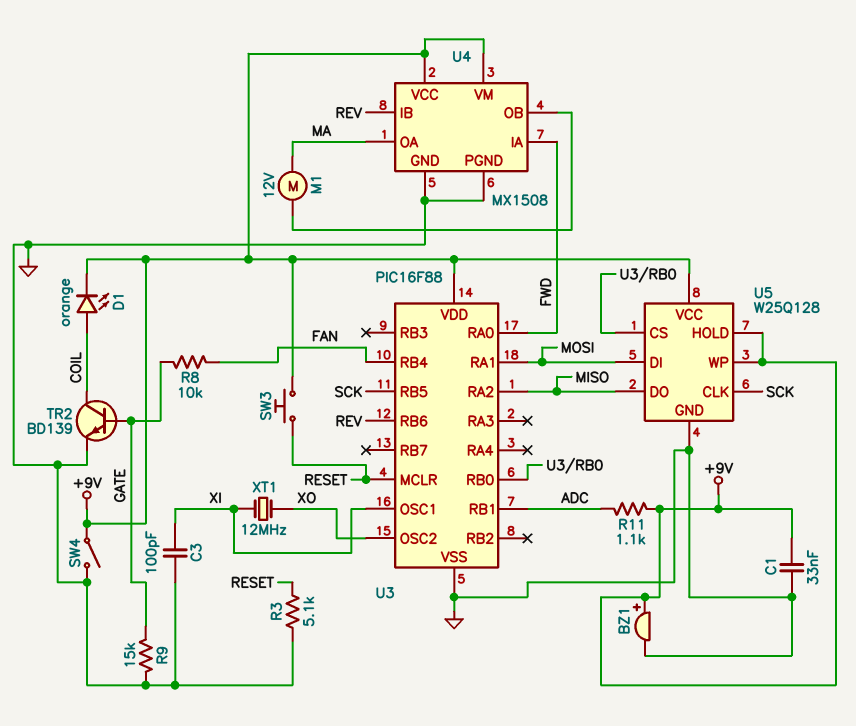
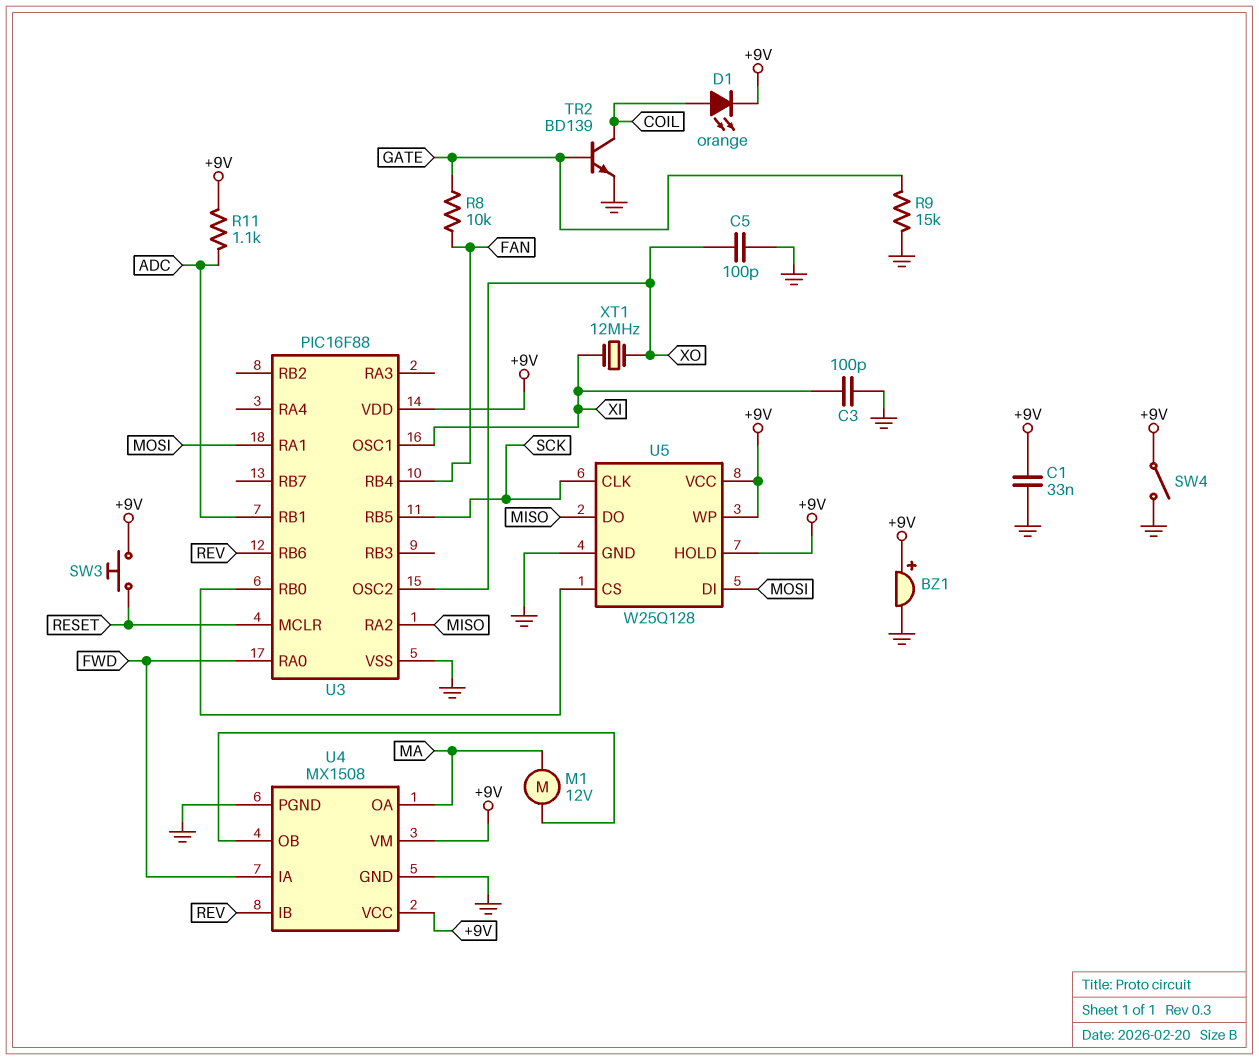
C5: none -> 100pF (GND, XO)
R3: 5.1k (GND, RESET) -> none

